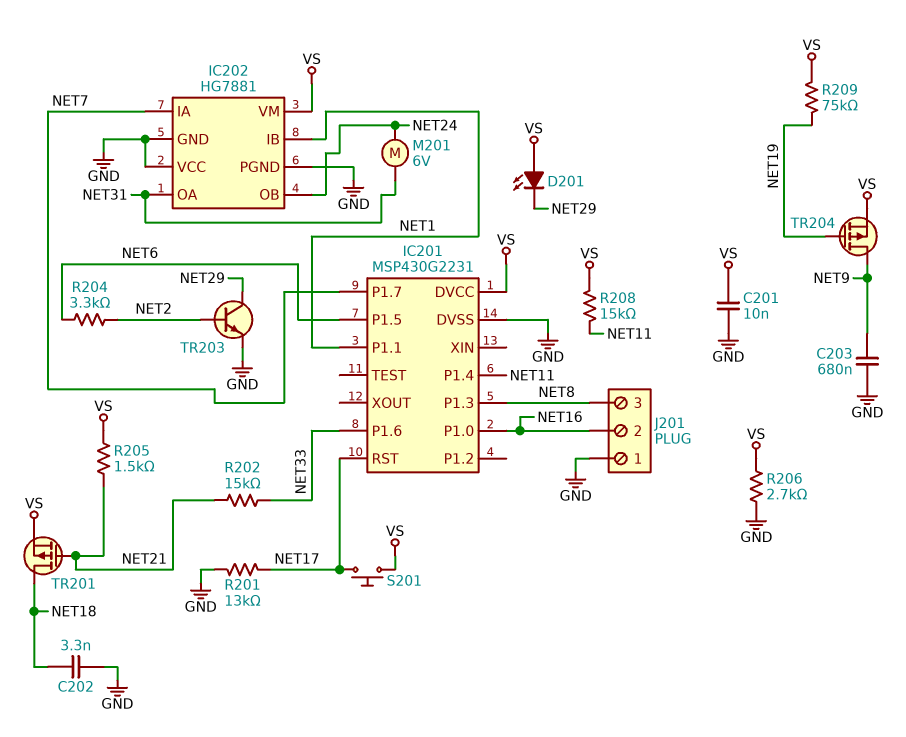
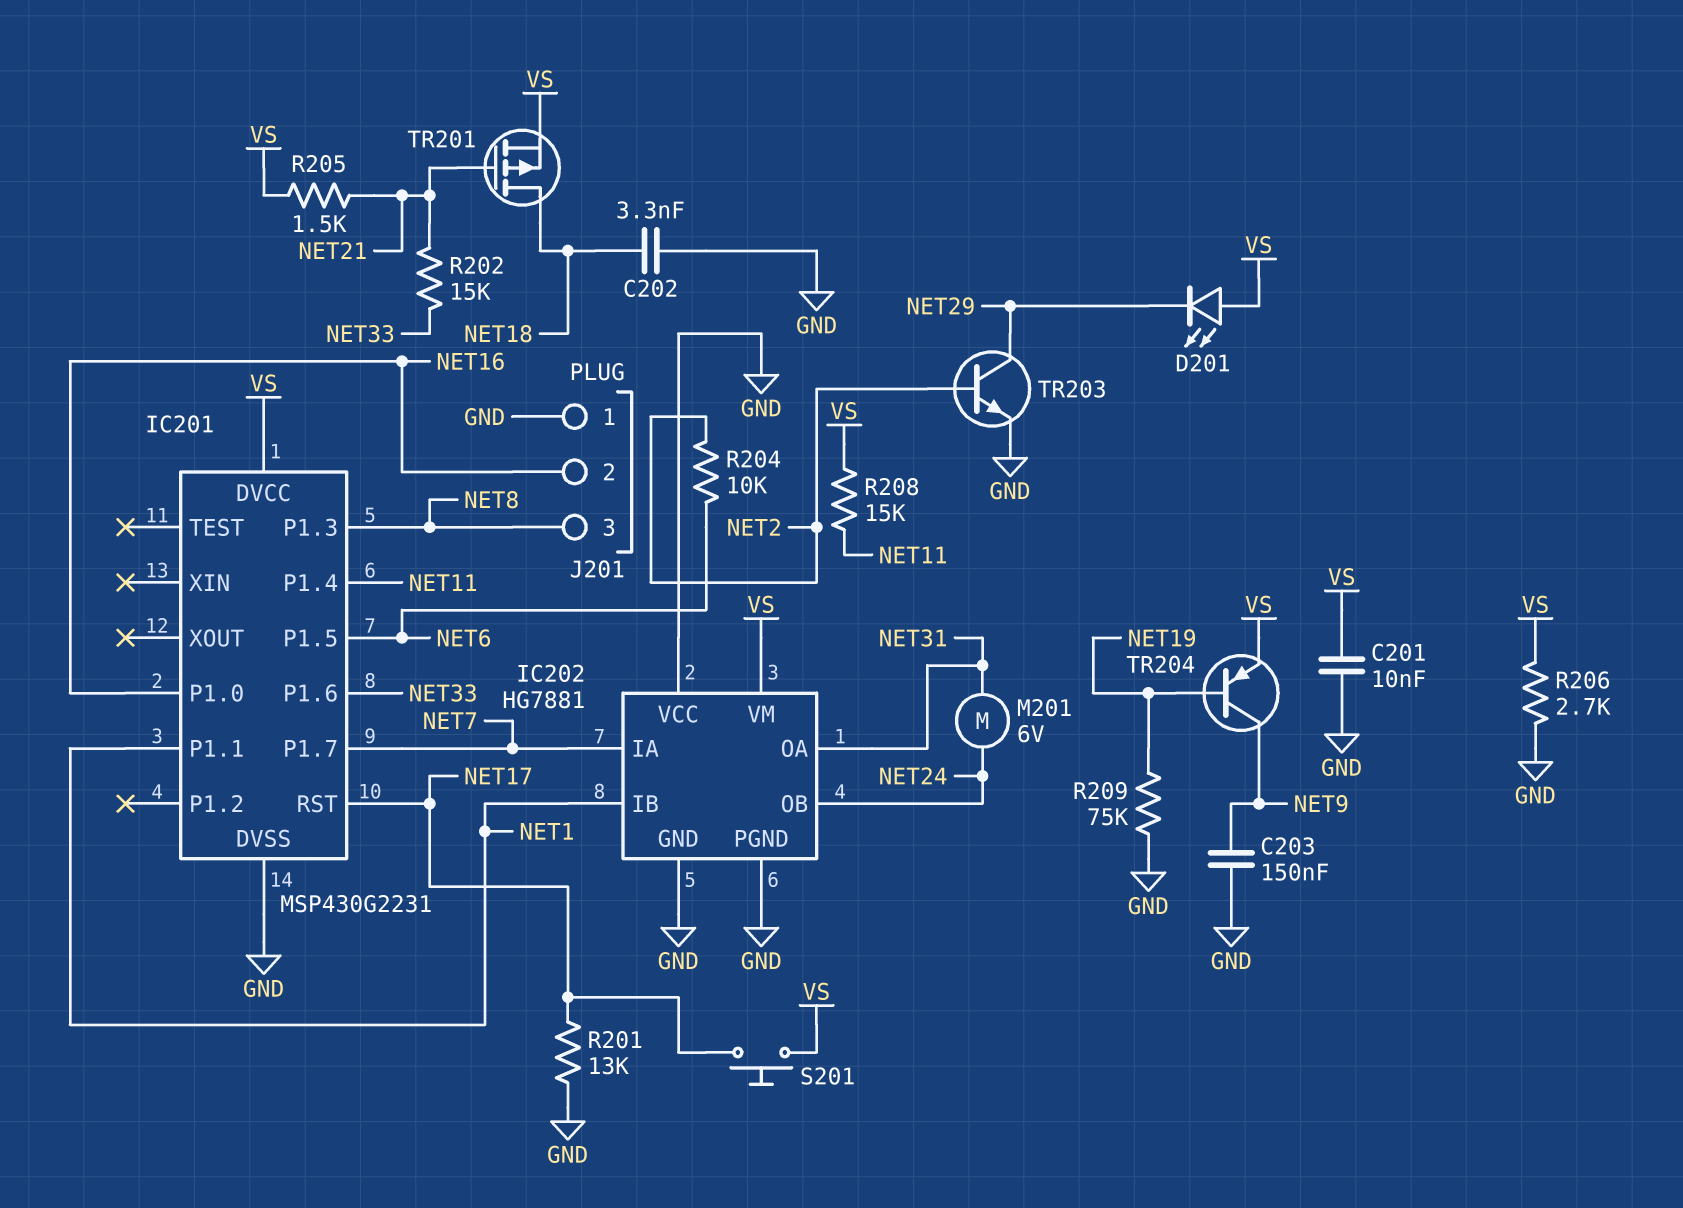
C203: 680nF (GND, NET9) -> 150nF (GND, NET9)
R204: 3.3k (NET2, NET6) -> 10k (NET2, NET6)
R209: 75k (NET19, VS) -> 75k (GND, NET19)
TR204: PMOS (G NET19, D NET9, S VS) -> PNP (B NET19, C NET9, E VS)

